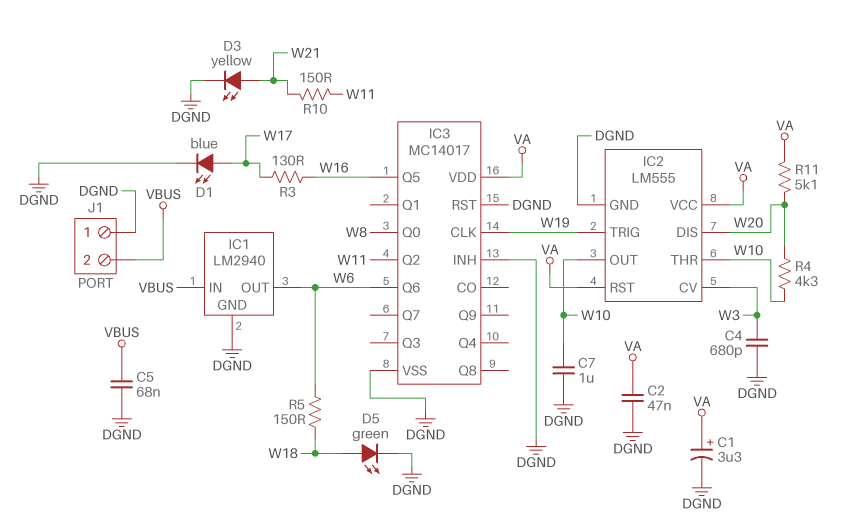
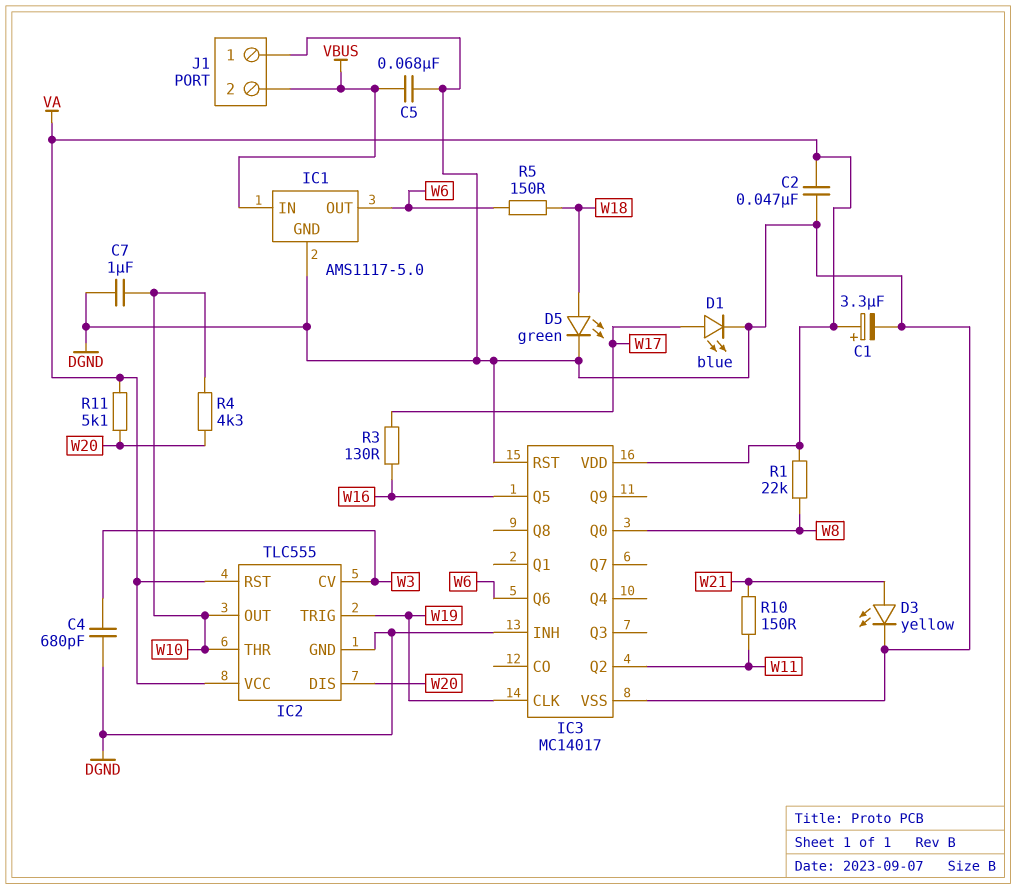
IC1: LM2940 -> AMS1117-5.0
IC2: LM555 -> TLC555
R1: none -> 22k (VA, W8)

